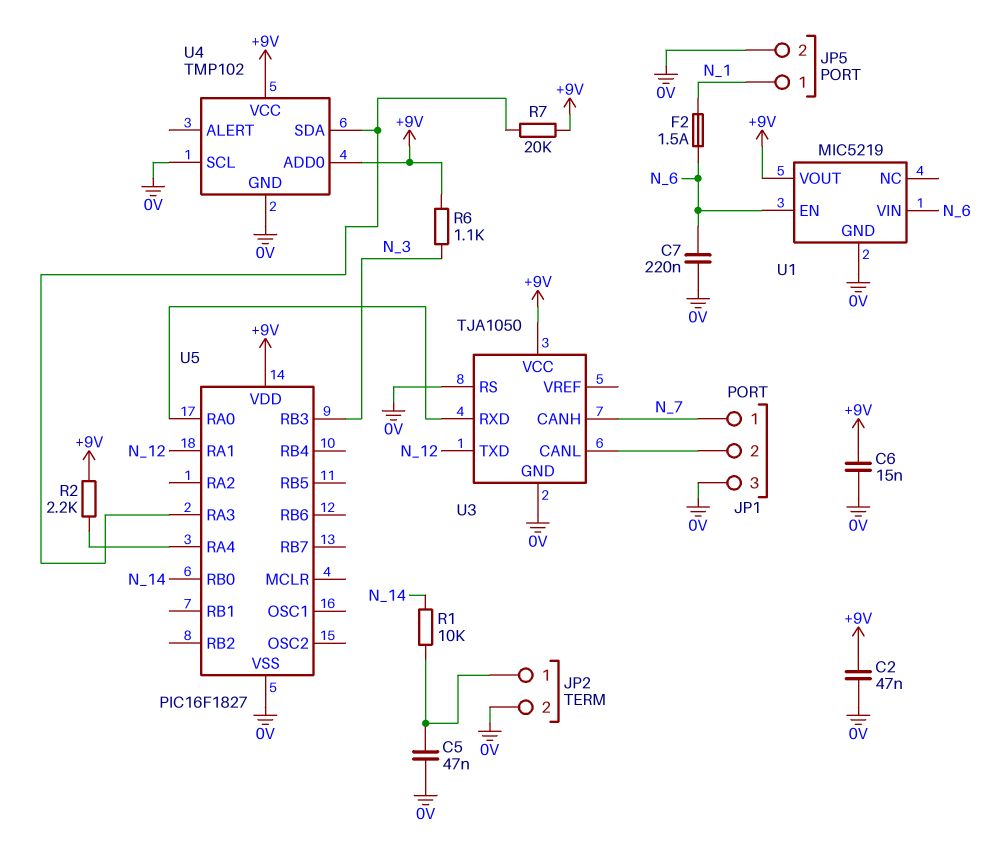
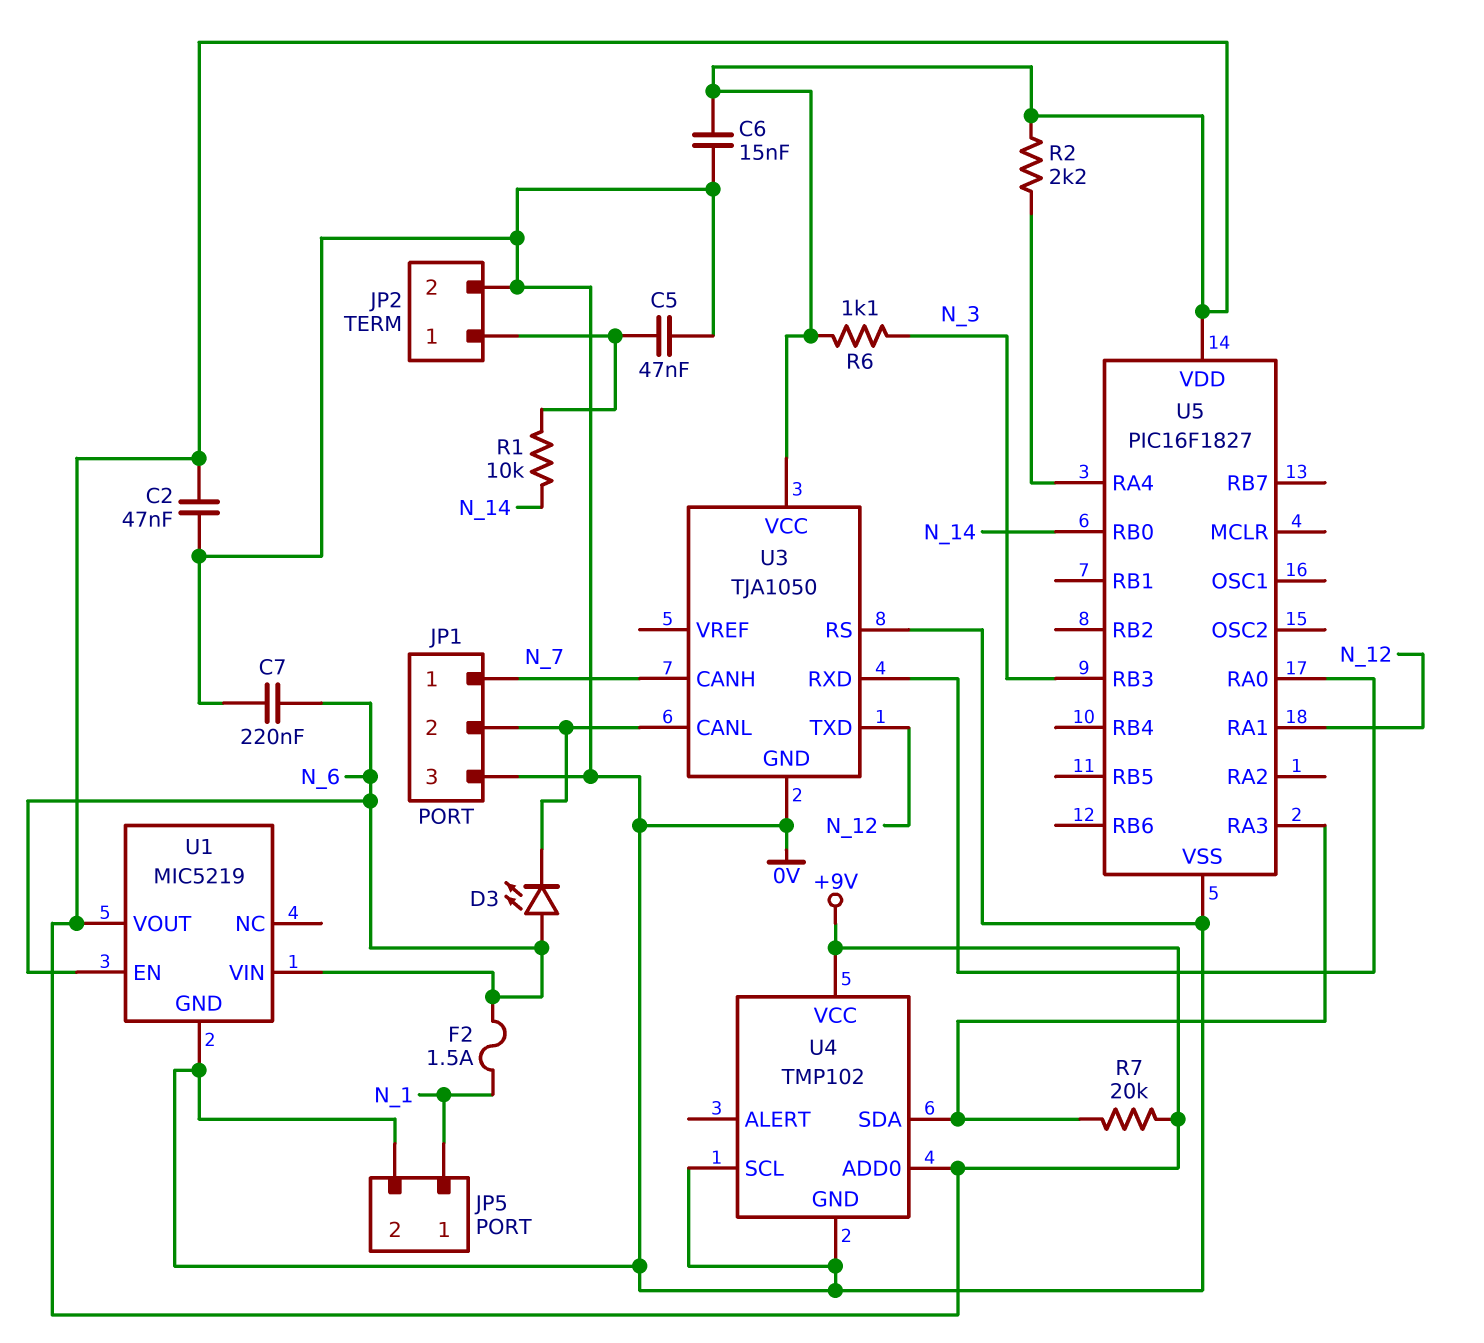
D3: none -> LED (A N_6, K JP1/2)

